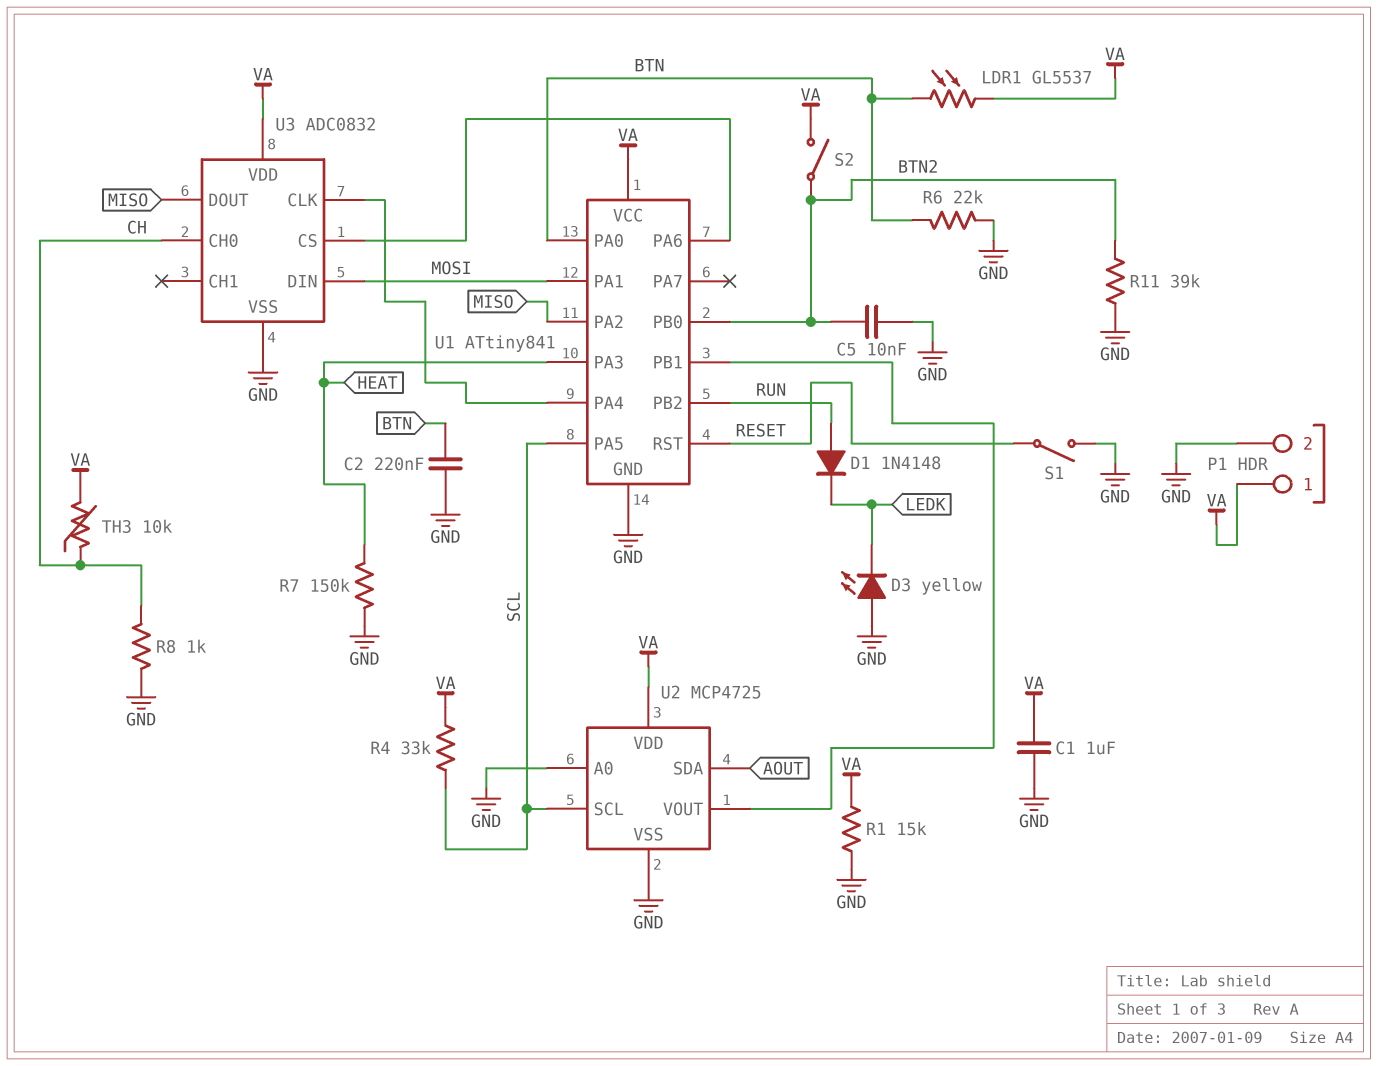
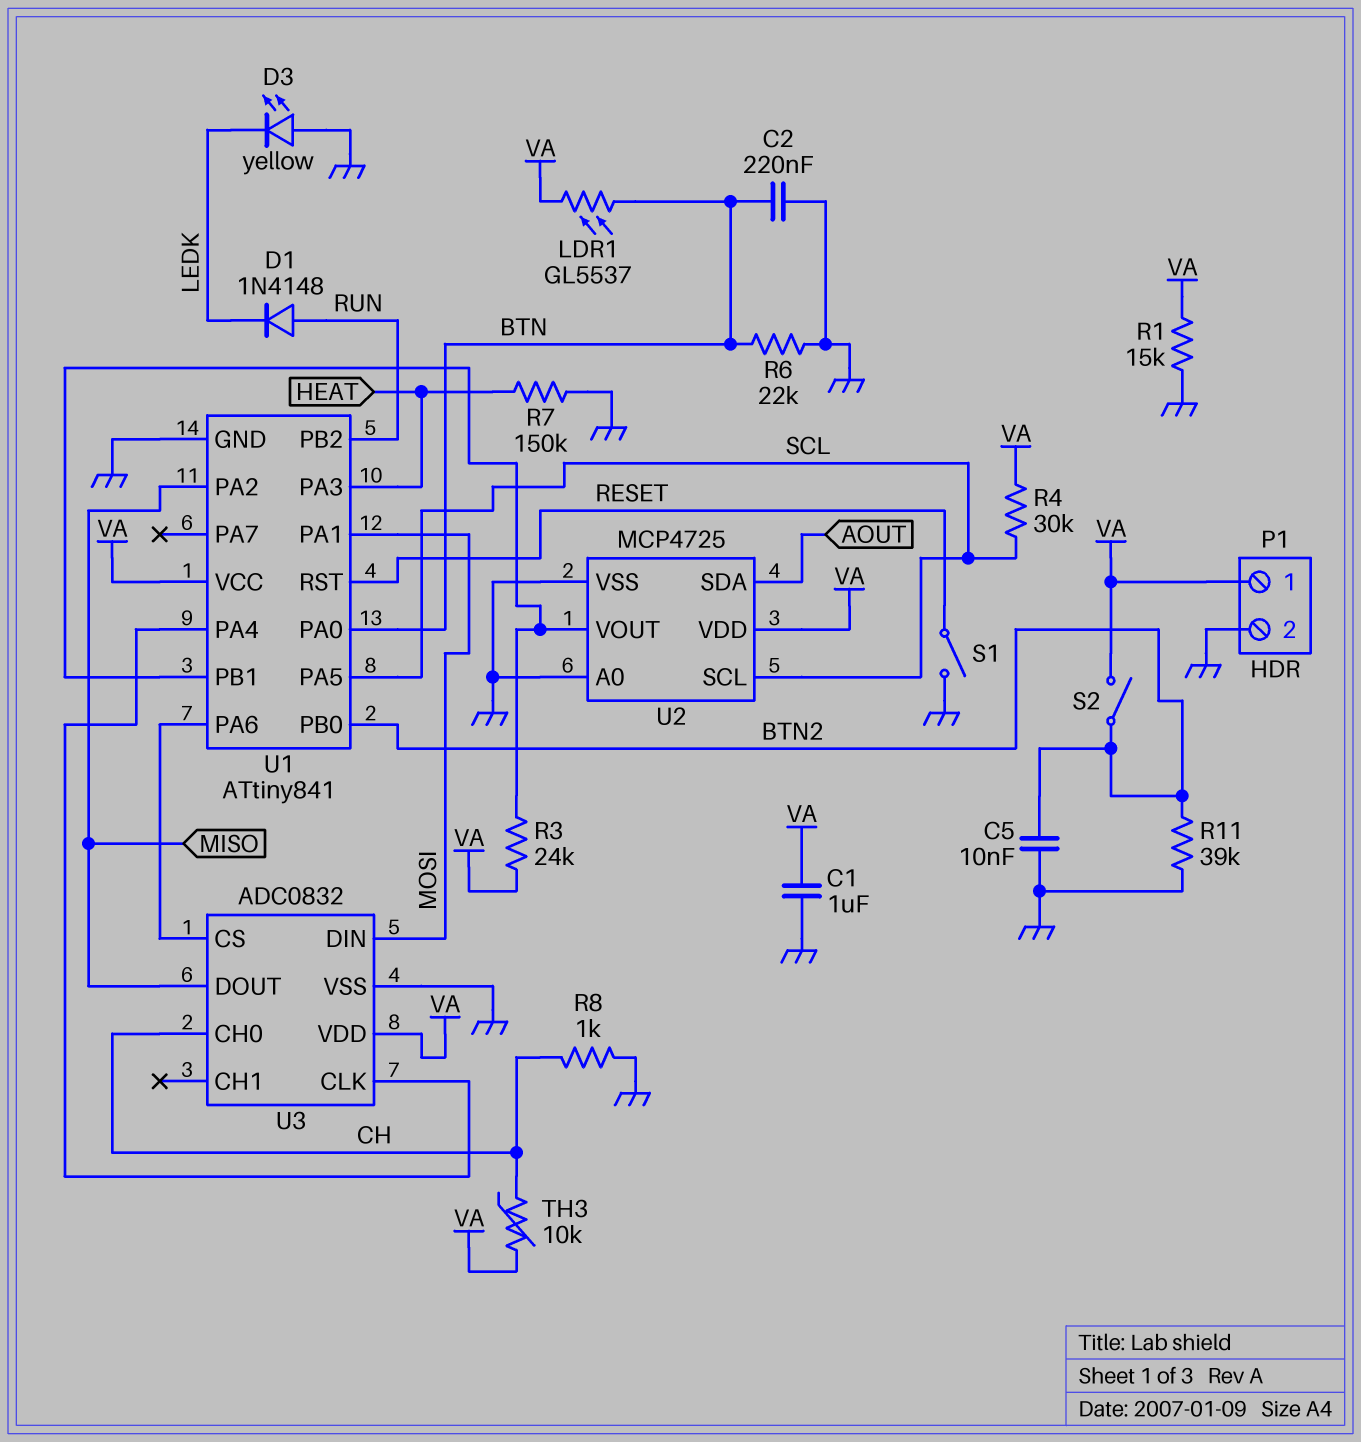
R3: none -> 24k (U1/PB1, VA)
R4: 33k (SCL, VA) -> 30k (SCL, VA)

